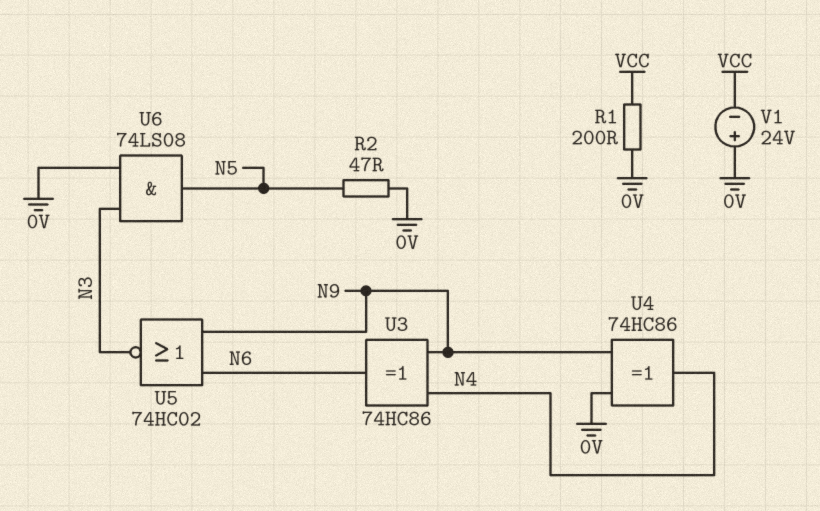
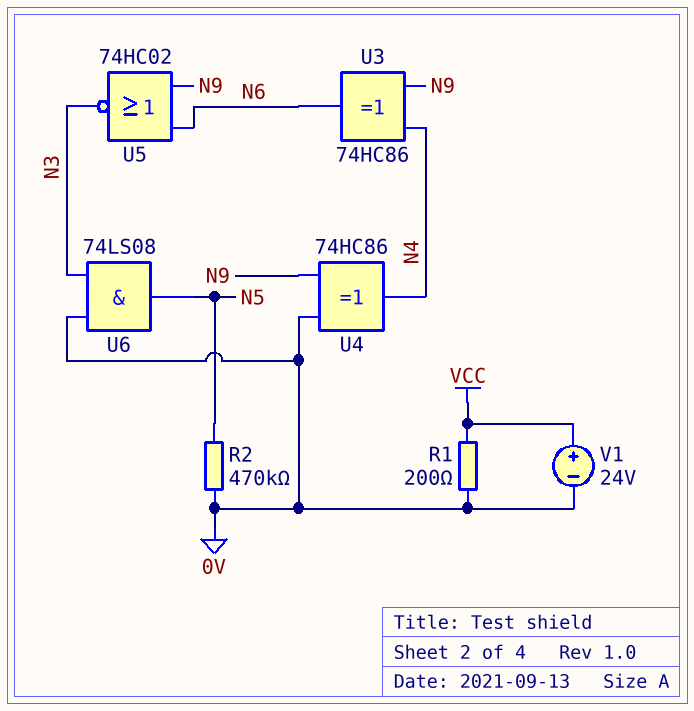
R2: 47 (0V, N5) -> 470k (0V, N5)
V1: 24V (plus 0V, minus VCC) -> 24V (plus VCC, minus 0V)

